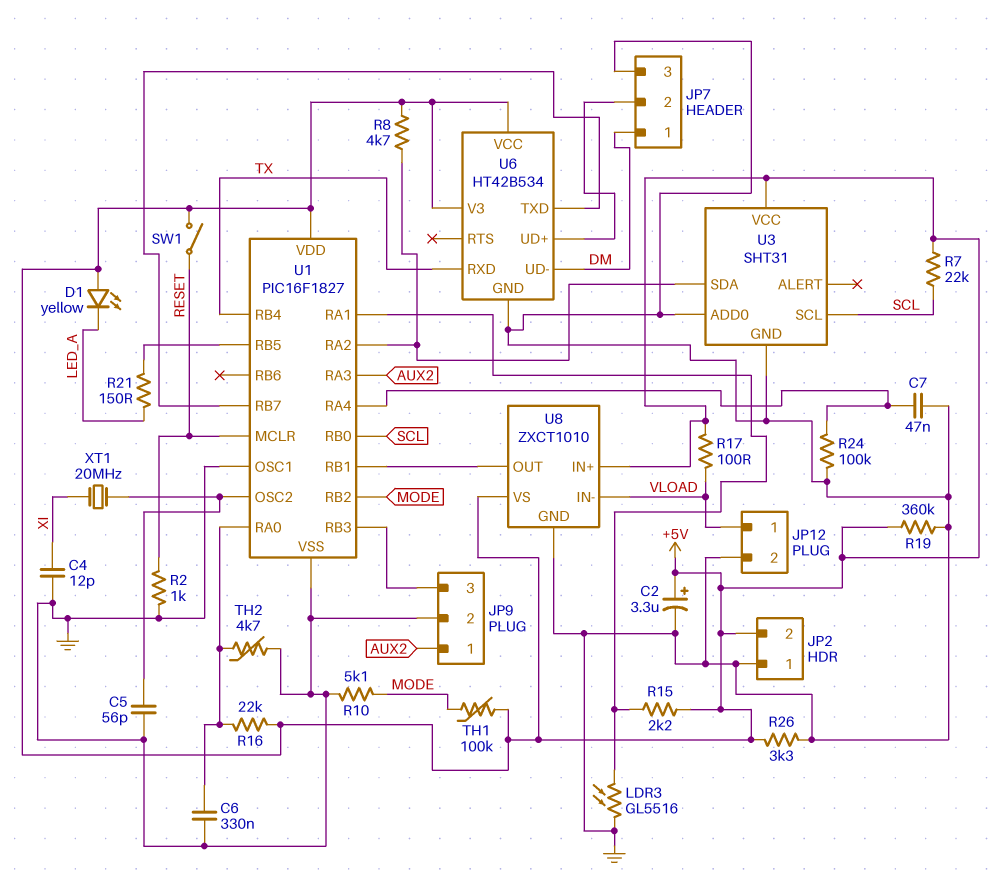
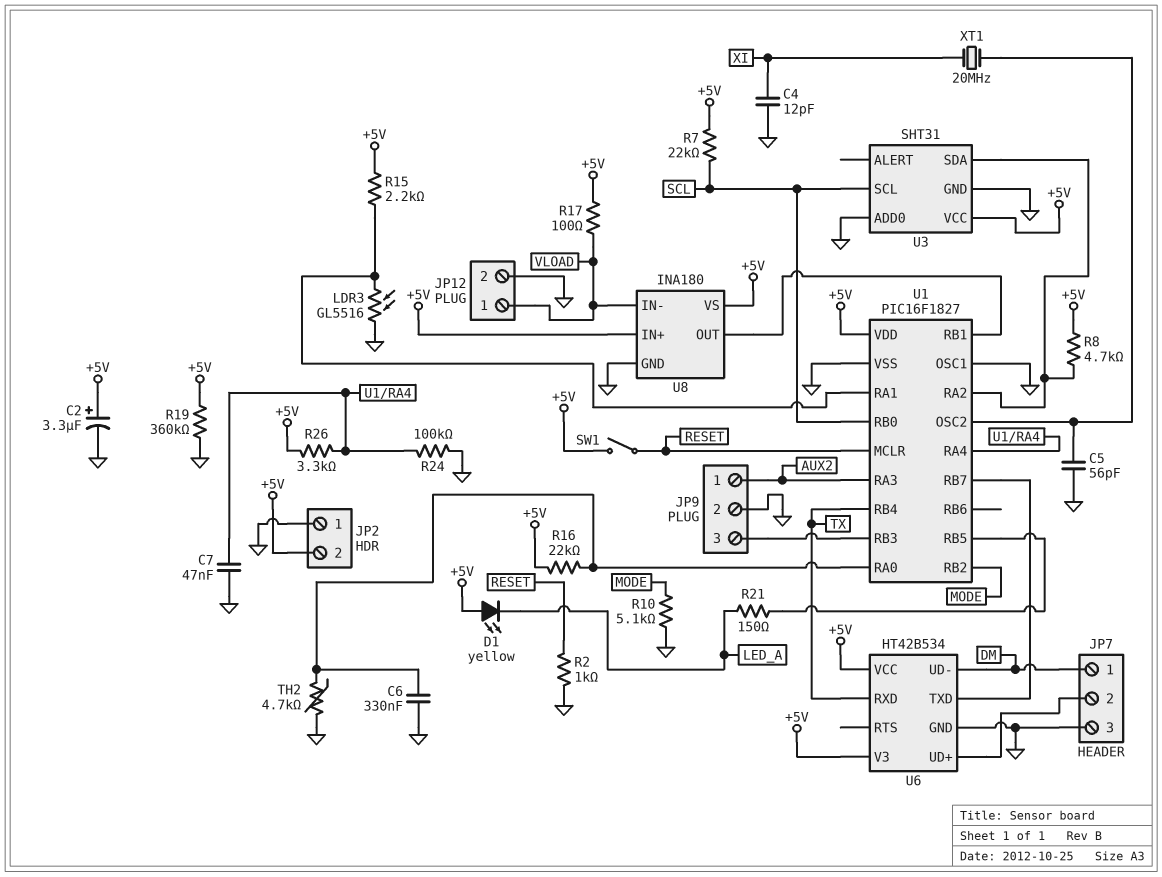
R26: 3.3k (+5V, GND) -> 3.3k (+5V, U1/RA4)
TH1: 100k (+5V, MODE) -> none
U8: ZXCT1010 -> INA180

